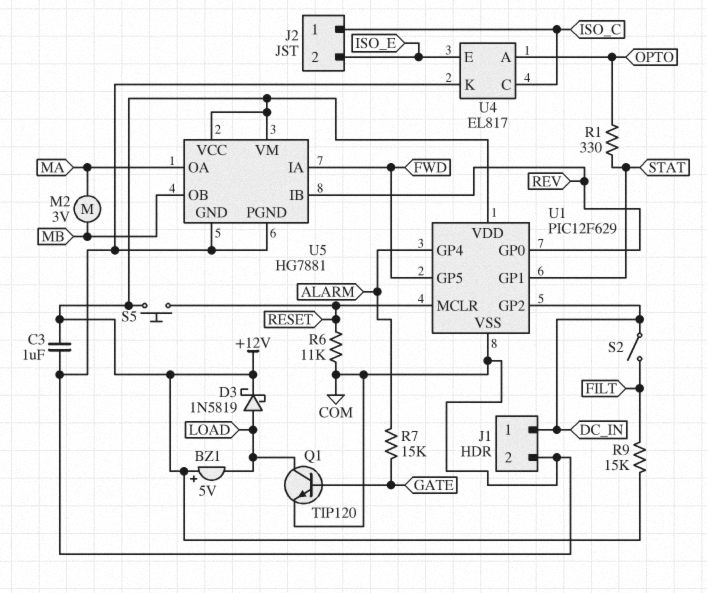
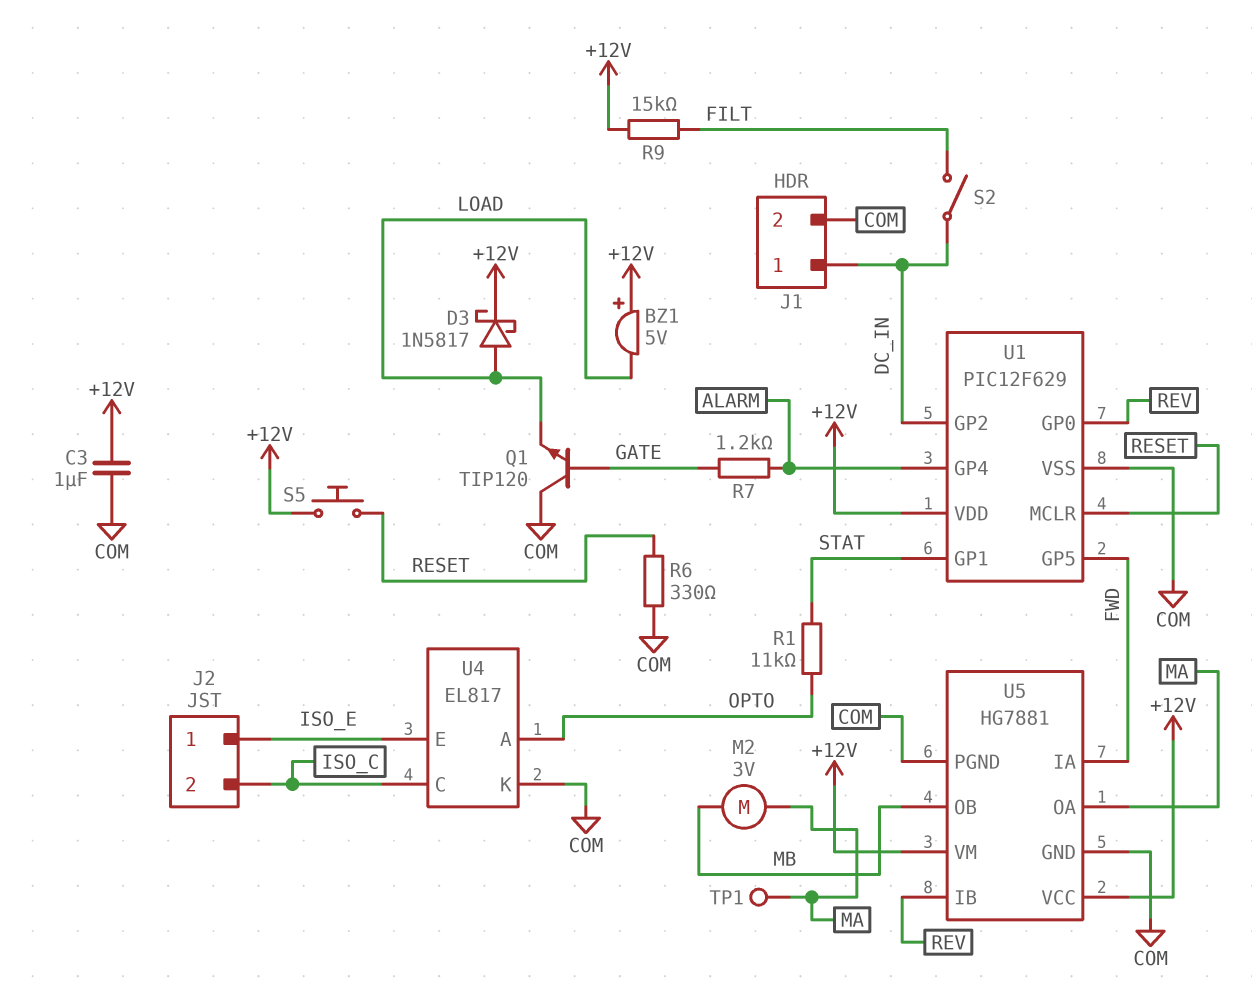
D3: schottky 1N5819 (A LOAD, K +12V) -> schottky 1N5817 (A LOAD, K +12V)
J2 pin 1: ISO_C -> ISO_E
J2 pin 2: ISO_E -> ISO_C
Q1: NPN TIP120 (B GATE, C LOAD, E COM) -> NPN TIP120 (B GATE, C COM, E LOAD)
R1: 330 (OPTO, STAT) -> 11k (OPTO, STAT)
R6: 11k (COM, RESET) -> 330 (COM, RESET)
R7: 15k (ALARM, GATE) -> 1.2k (ALARM, GATE)
TP1: none -> test point (MA)

